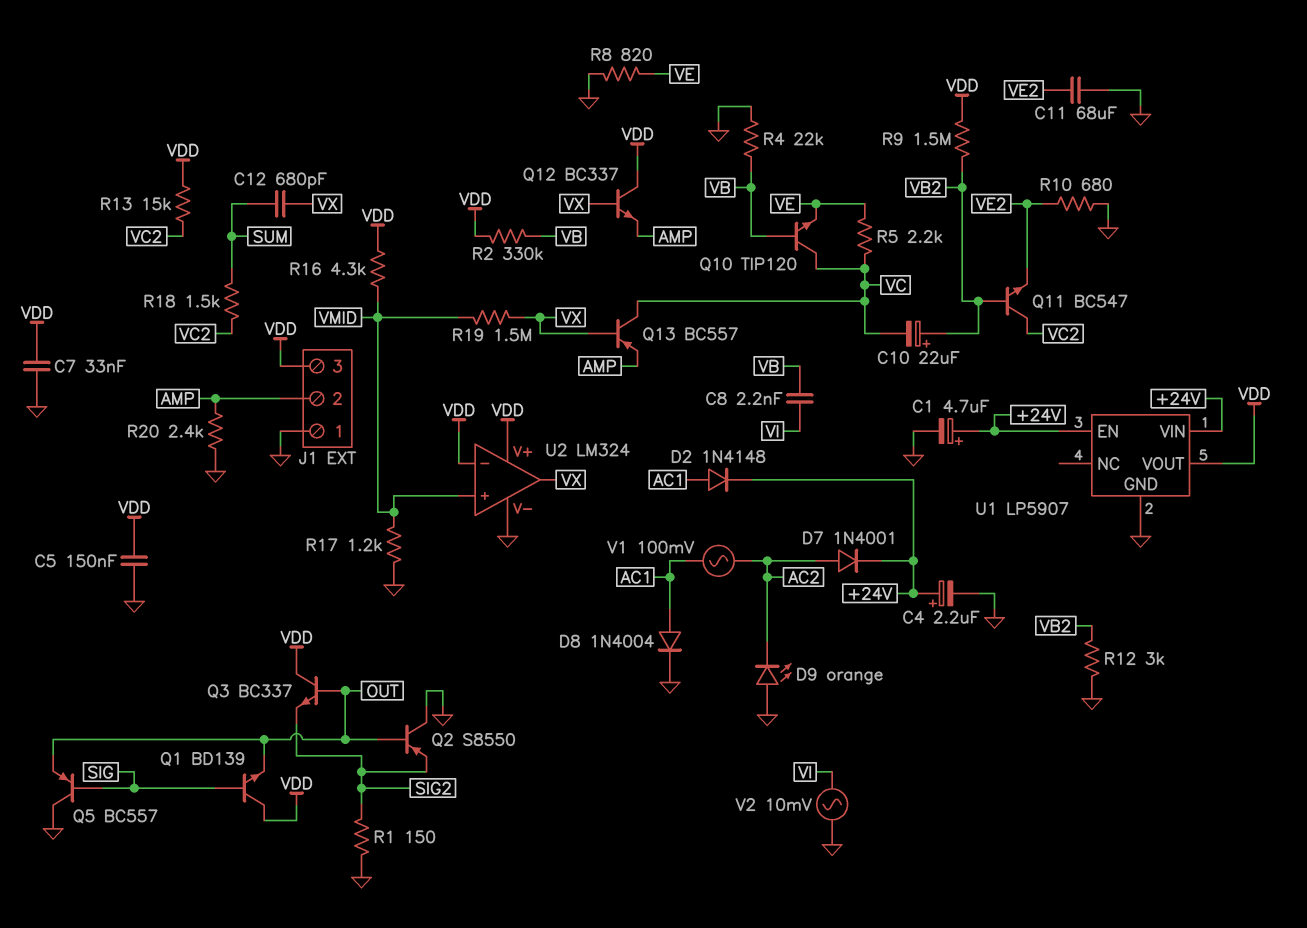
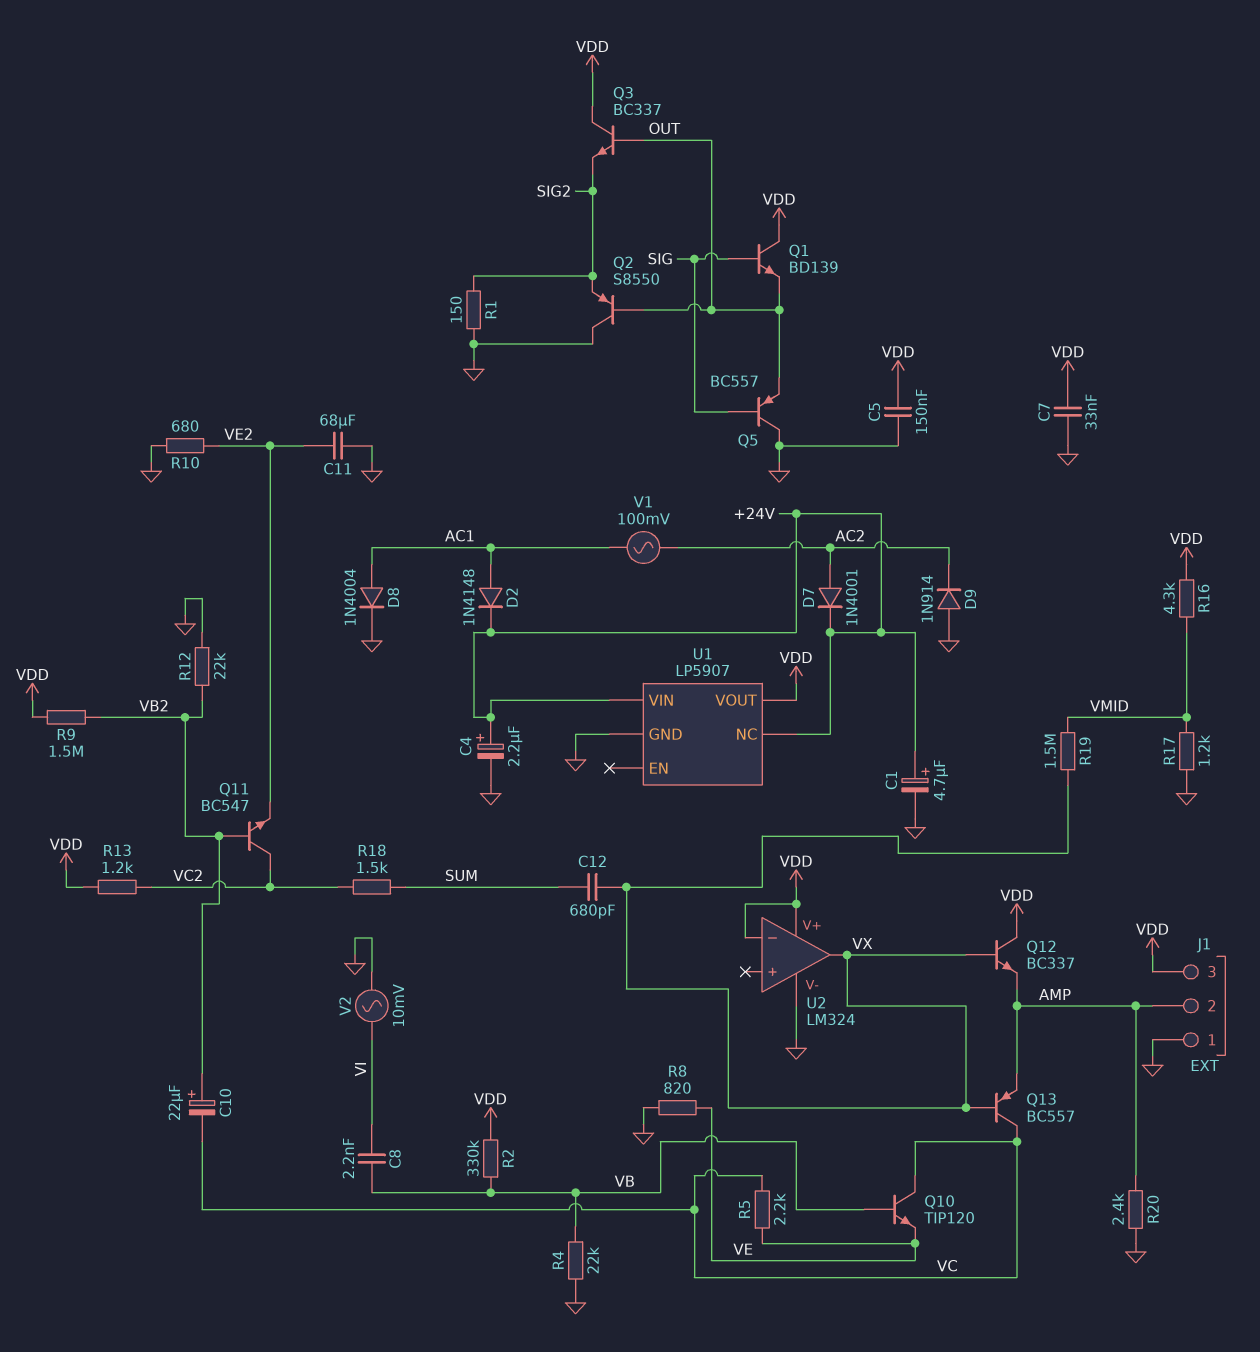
D9: LED orange (A GND, K AC2) -> diode 1N914 (A GND, K AC2)
R12: 3k (GND, VB2) -> 22k (GND, VB2)
R13: 15k (VC2, VDD) -> 1.2k (VC2, VDD)
U1 pin EN: +24V -> none
U1 pin NC: none -> +24V
U2 pin in+: VMID -> none

